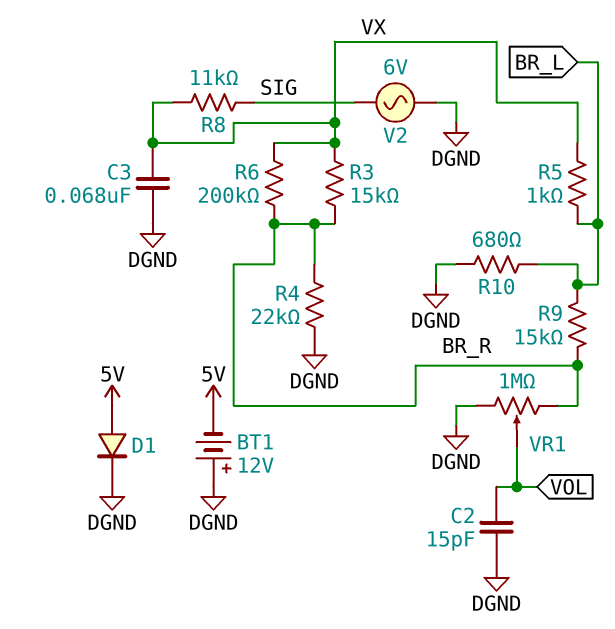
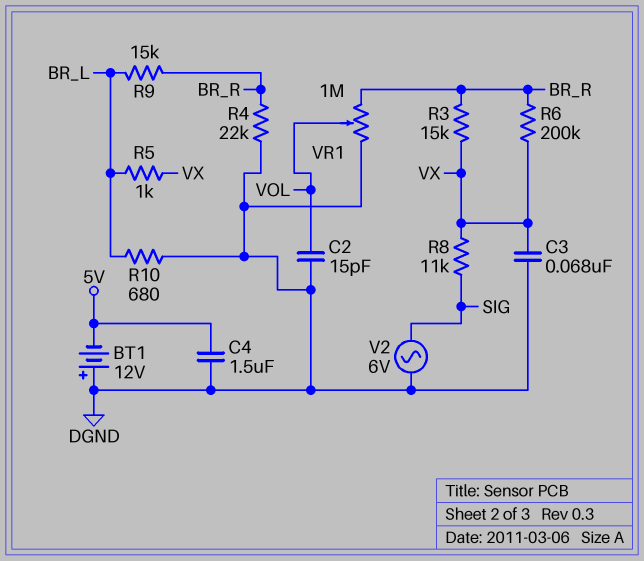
C4: none -> 1.5uF (5V, DGND)
D1: diode (A 5V, K DGND) -> none

